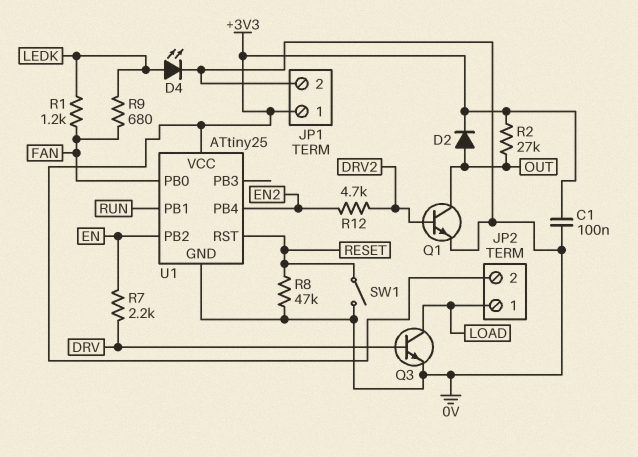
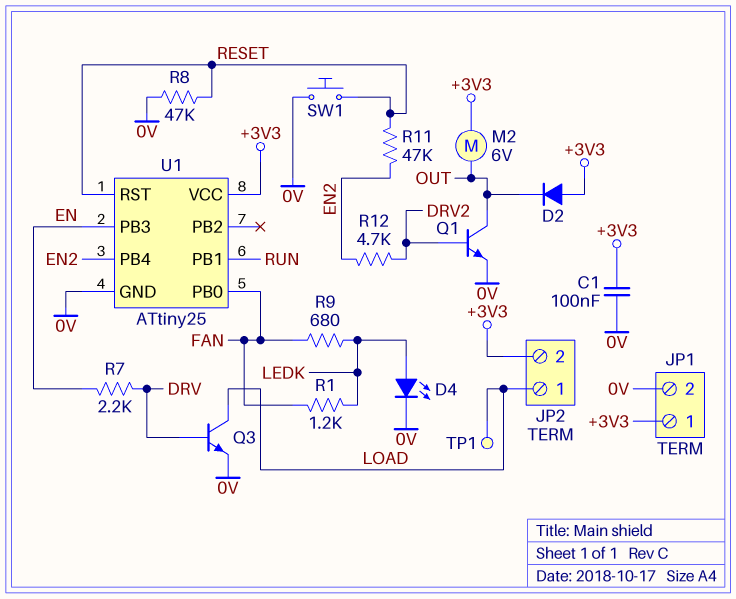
D2: diode (A OUT, K +3V3) -> diode (A +3V3, K OUT)
M2: none -> motor 6V (+3V3, OUT)
R2: 27k (+3V3, OUT) -> none
R11: none -> 47k (EN2, RESET)
SW1: switch (0V, RESET) -> button (0V, RESET)
TP1: none -> test point (LOAD)
U1 pin PB2: EN -> none
U1 pin PB3: none -> EN

